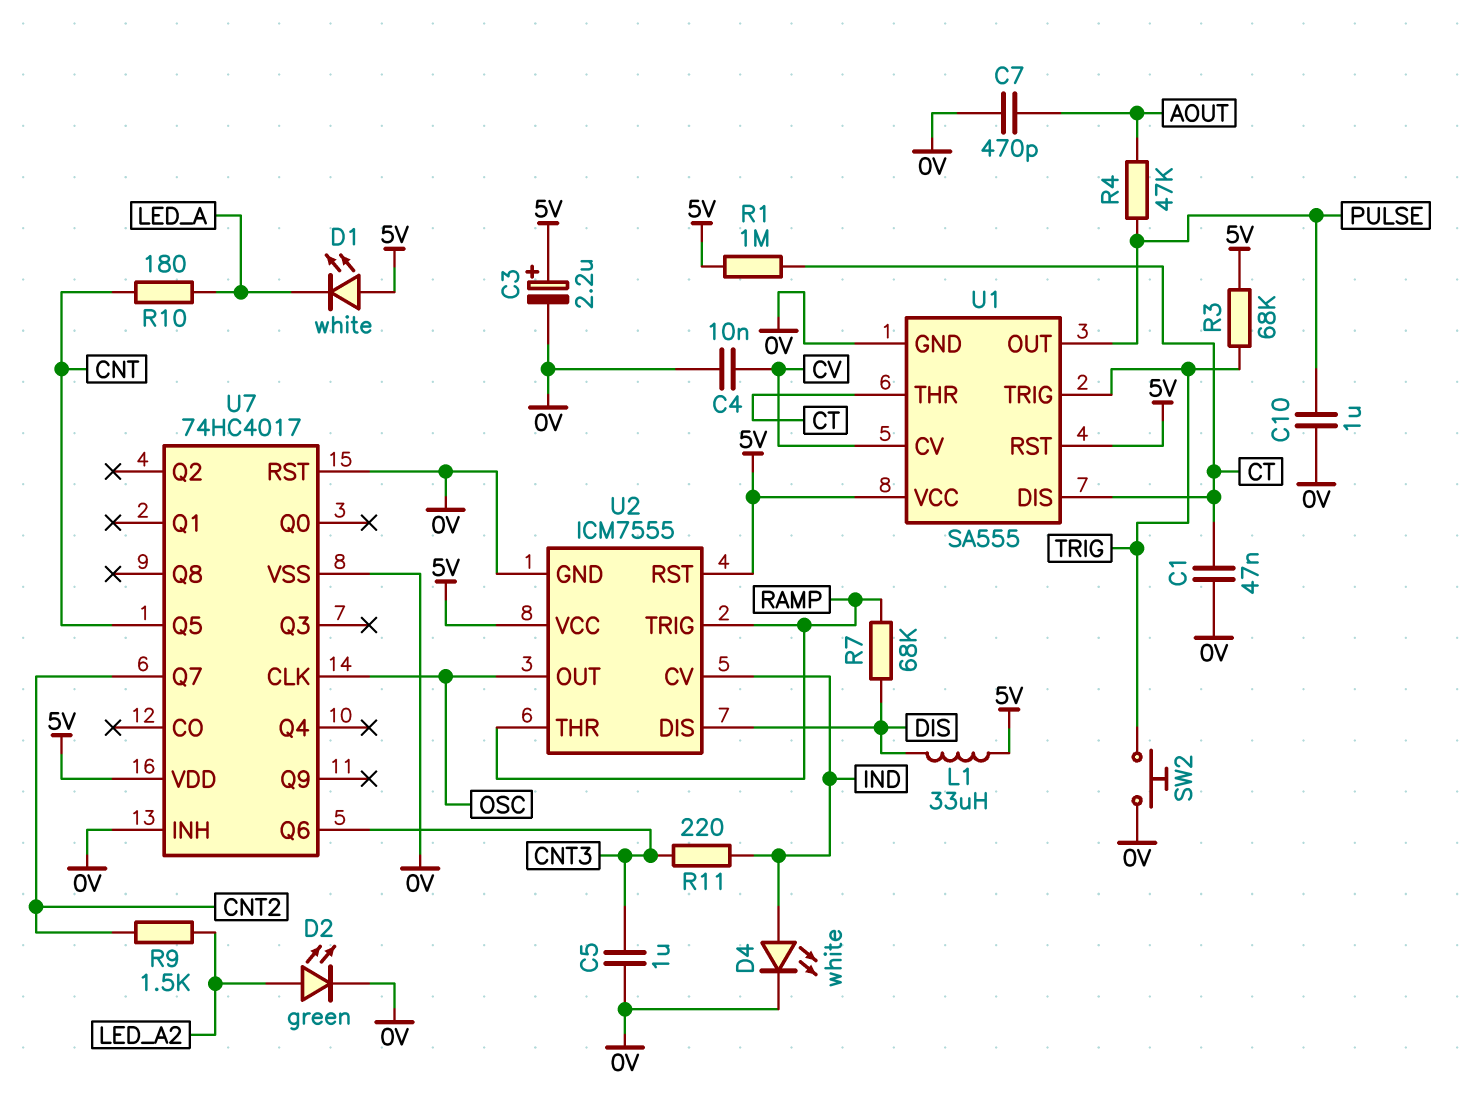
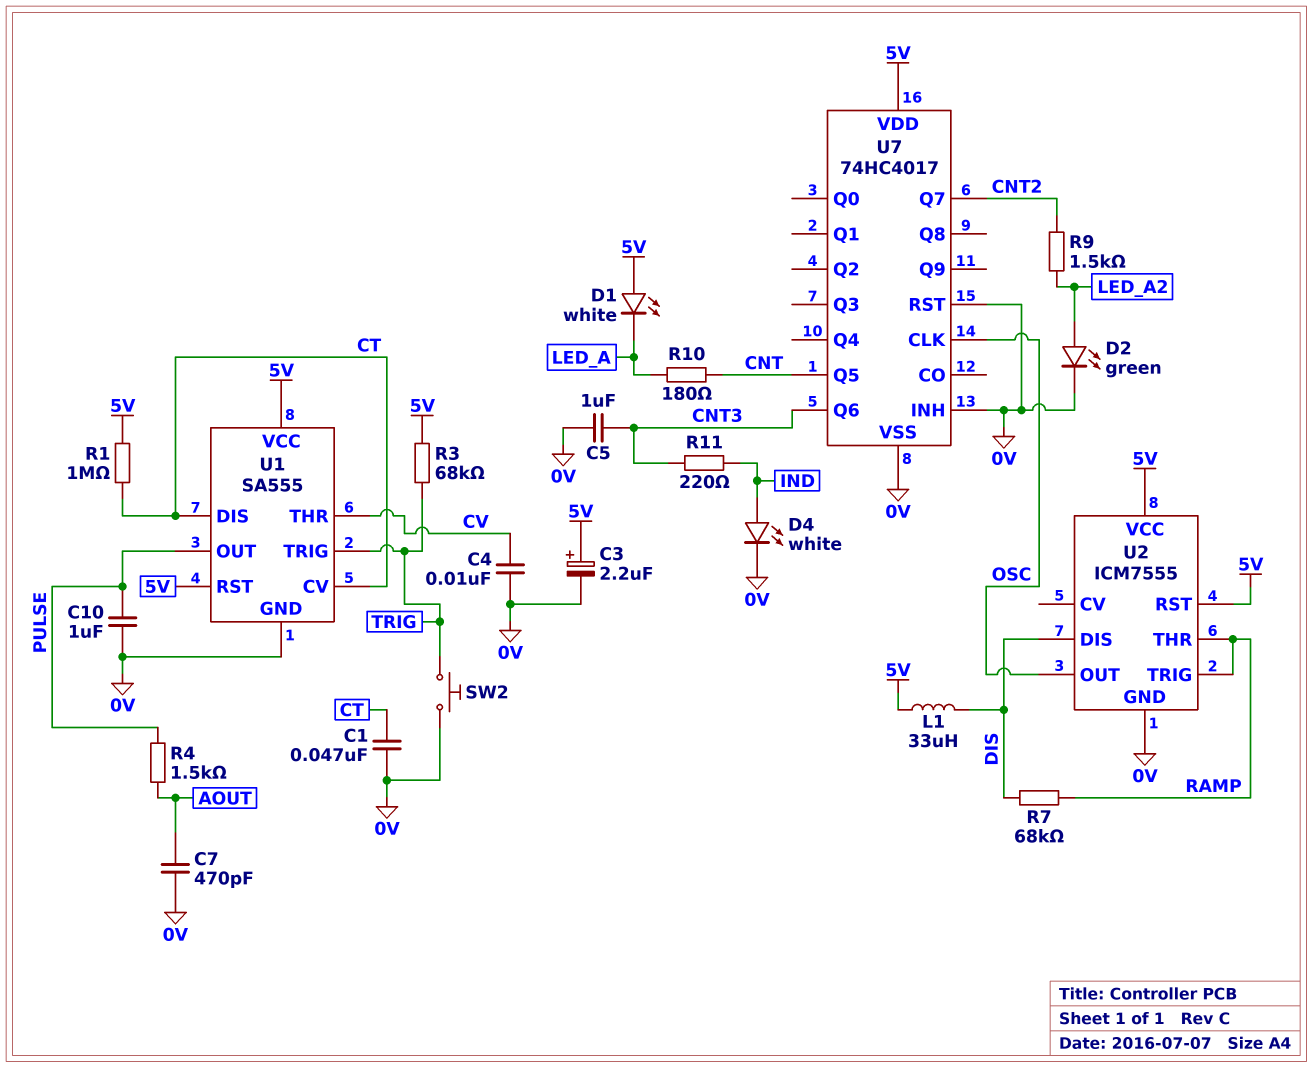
R4: 47k (AOUT, PULSE) -> 1.5k (AOUT, PULSE)
U1 pin CV: CV -> CT
U1 pin THR: CT -> CV
U2 pin CV: IND -> none

